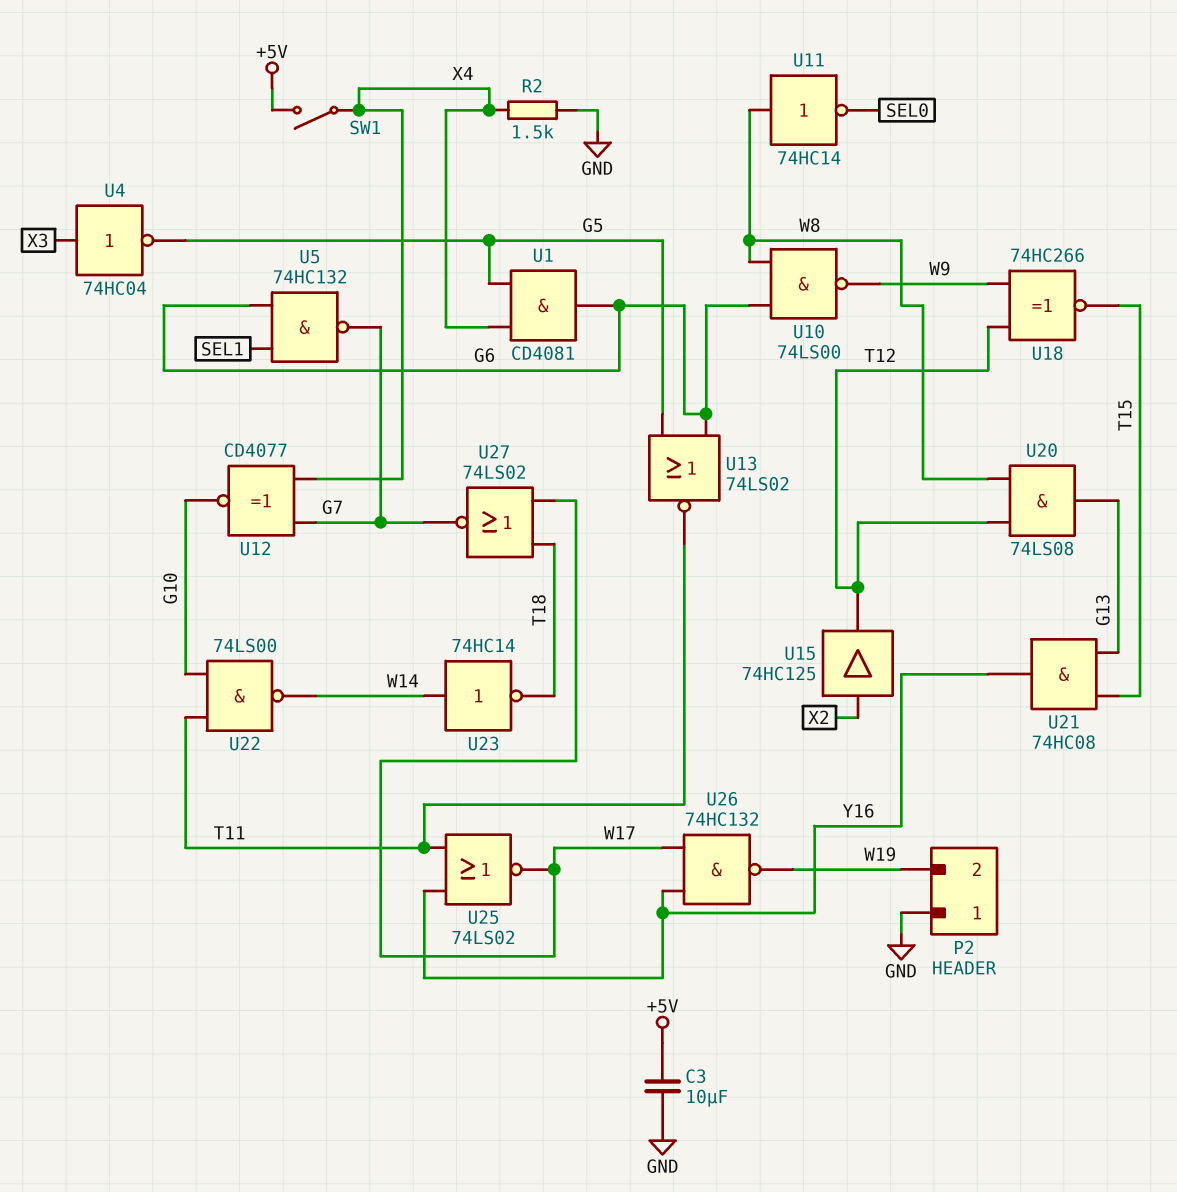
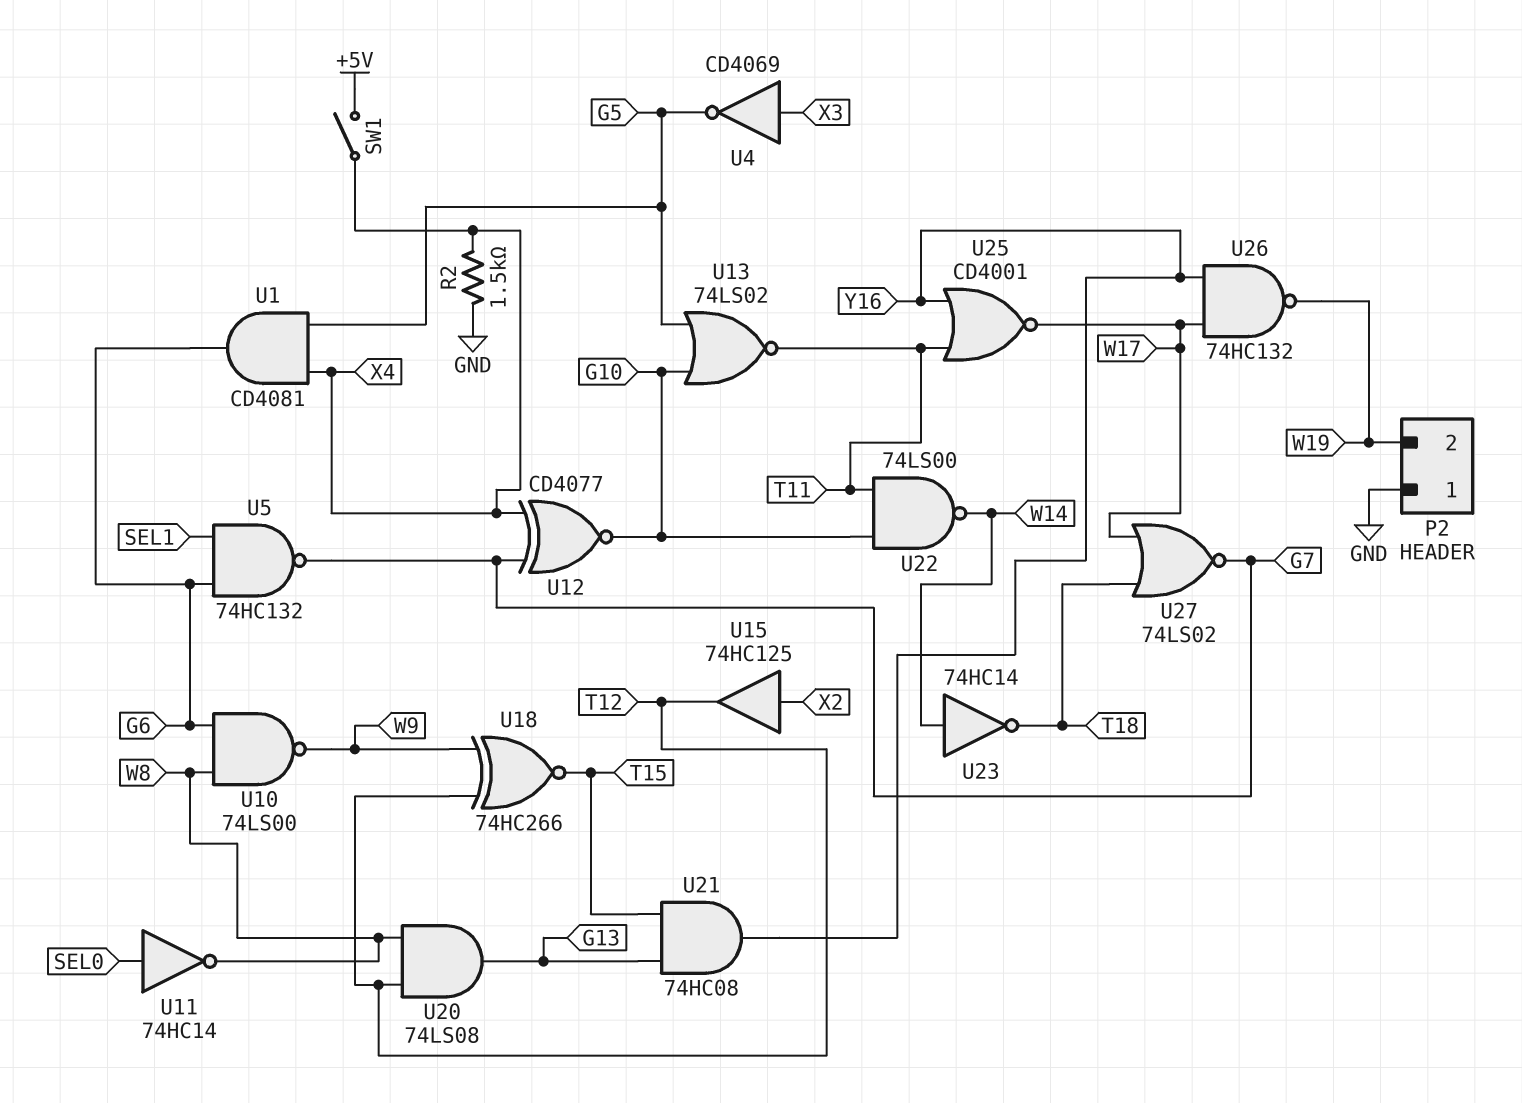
C3: 10uF (+5V, GND) -> none
U4: NOT 74HC04 (in X3, out G5) -> NOT CD4069 (in X3, out G5)
U11: NOT 74HC14 (in W8, out SEL0) -> NOT 74HC14 (in SEL0, out W8)
U13: NOR 74LS02 (in G5, in G6, out T11) -> NOR 74LS02 (in G5, in G10, out T11)
U25: NOR 74LS02 (in T11, in Y16, out W17) -> NOR CD4001 (in T11, in Y16, out W17)

